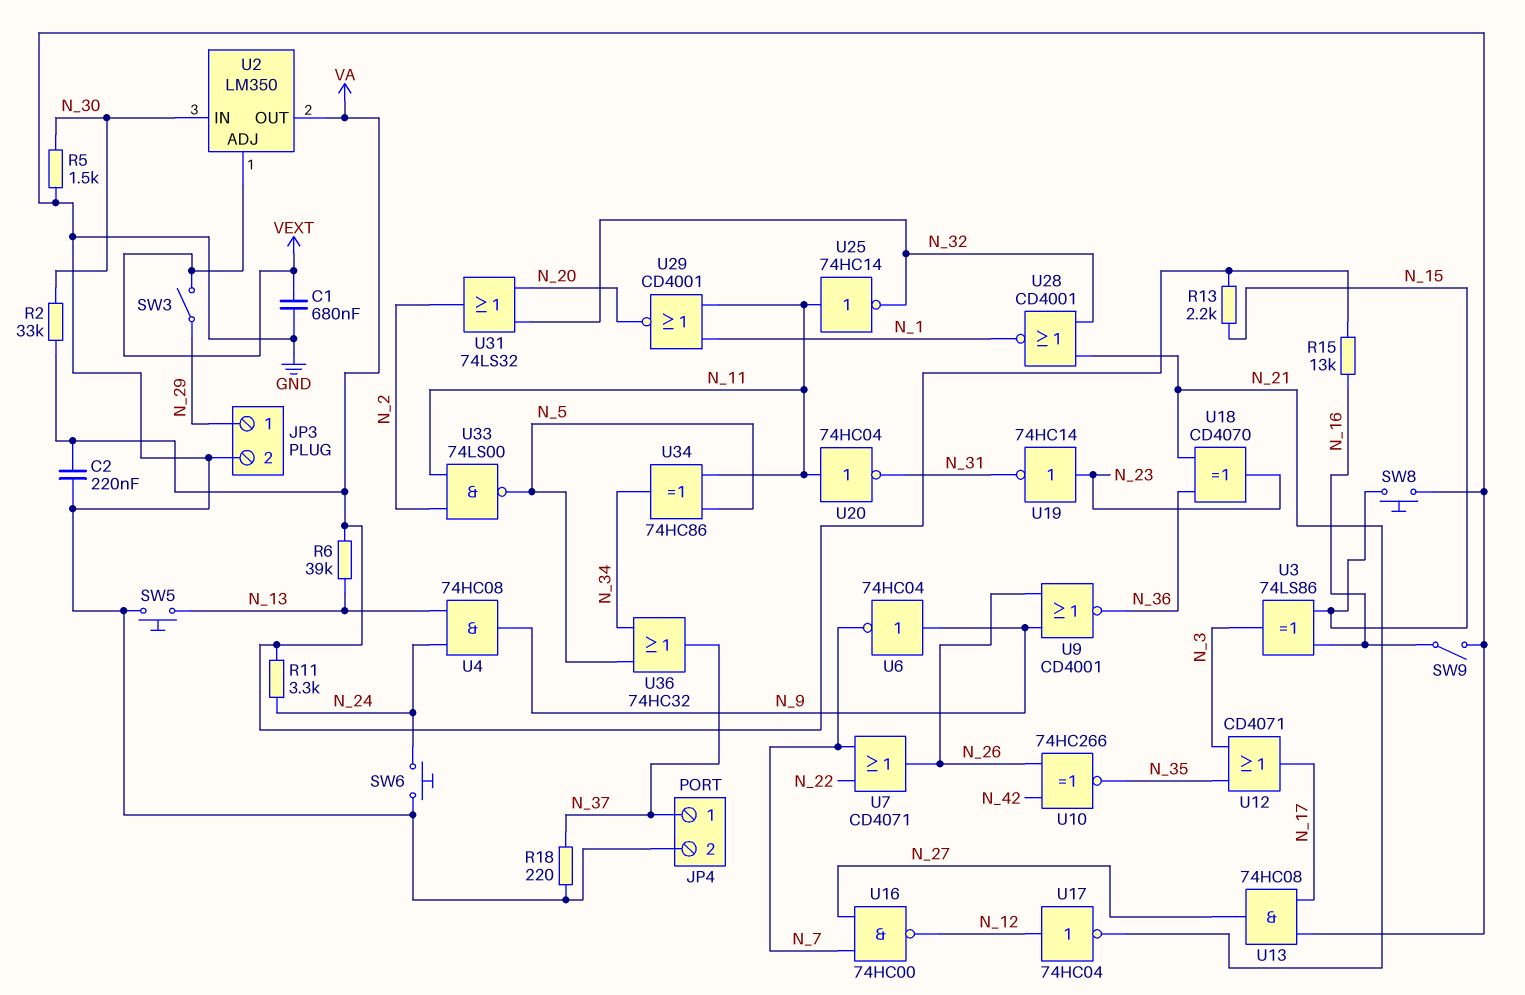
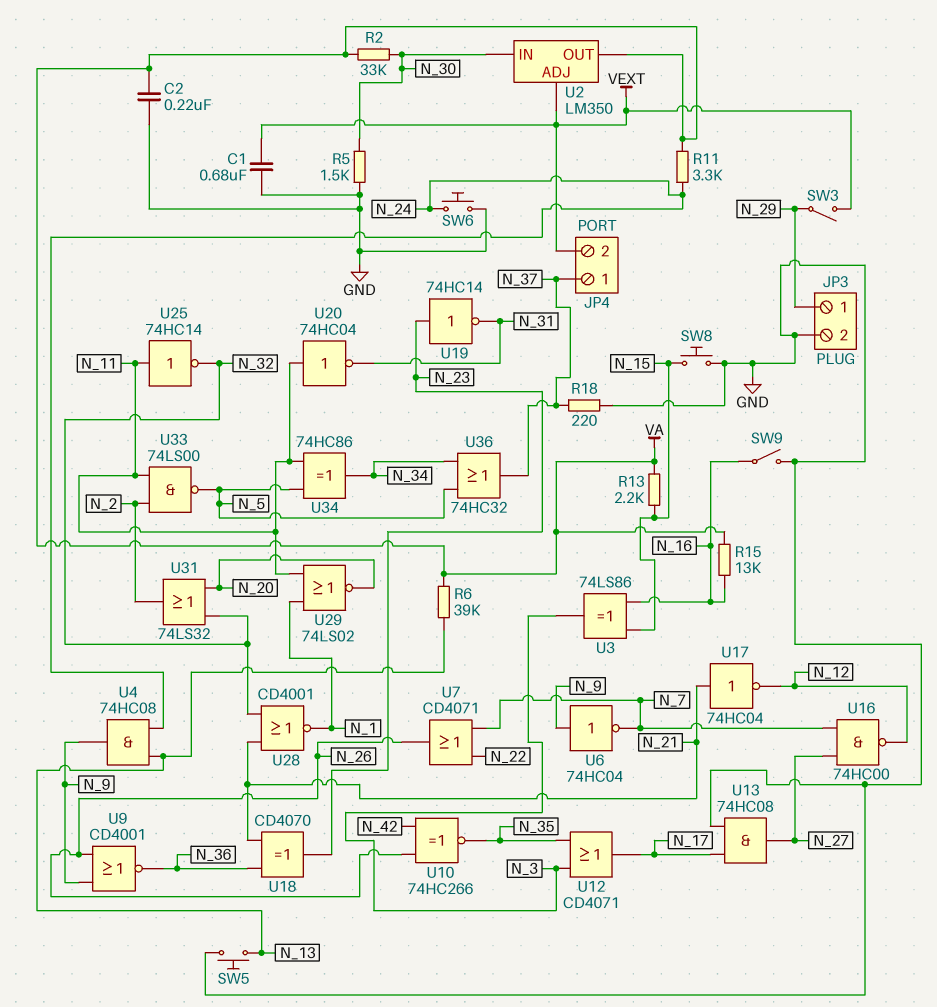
JP4 pin 2: GND -> VEXT
U17: NOT 74HC04 (in N_12, out N_21) -> NOT 74HC04 (in N_21, out N_12)
U29: NOR CD4001 (in N_1, in N_11, out N_20) -> NOR 74LS02 (in N_1, in N_11, out N_20)

